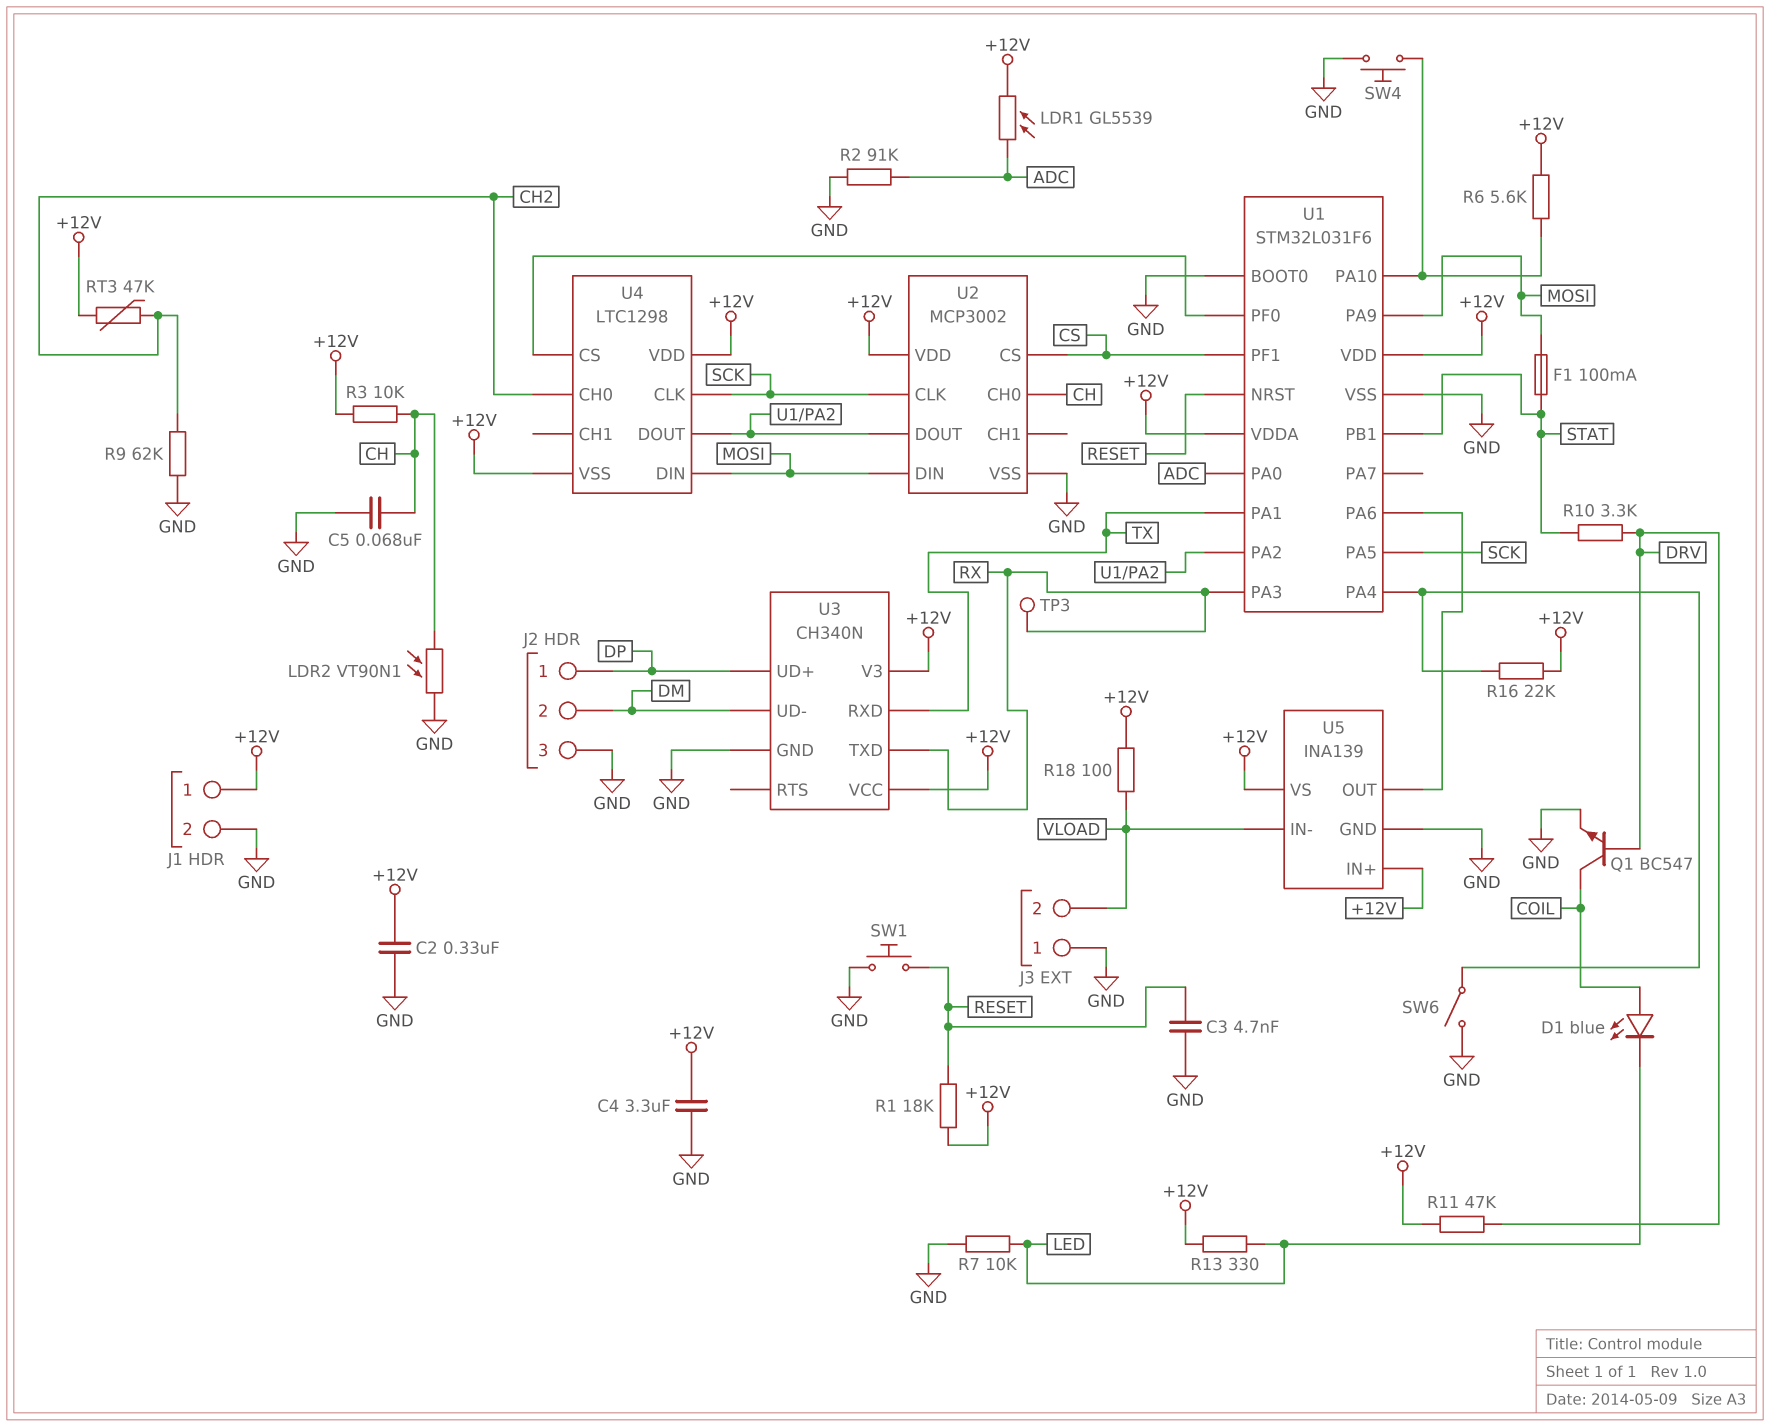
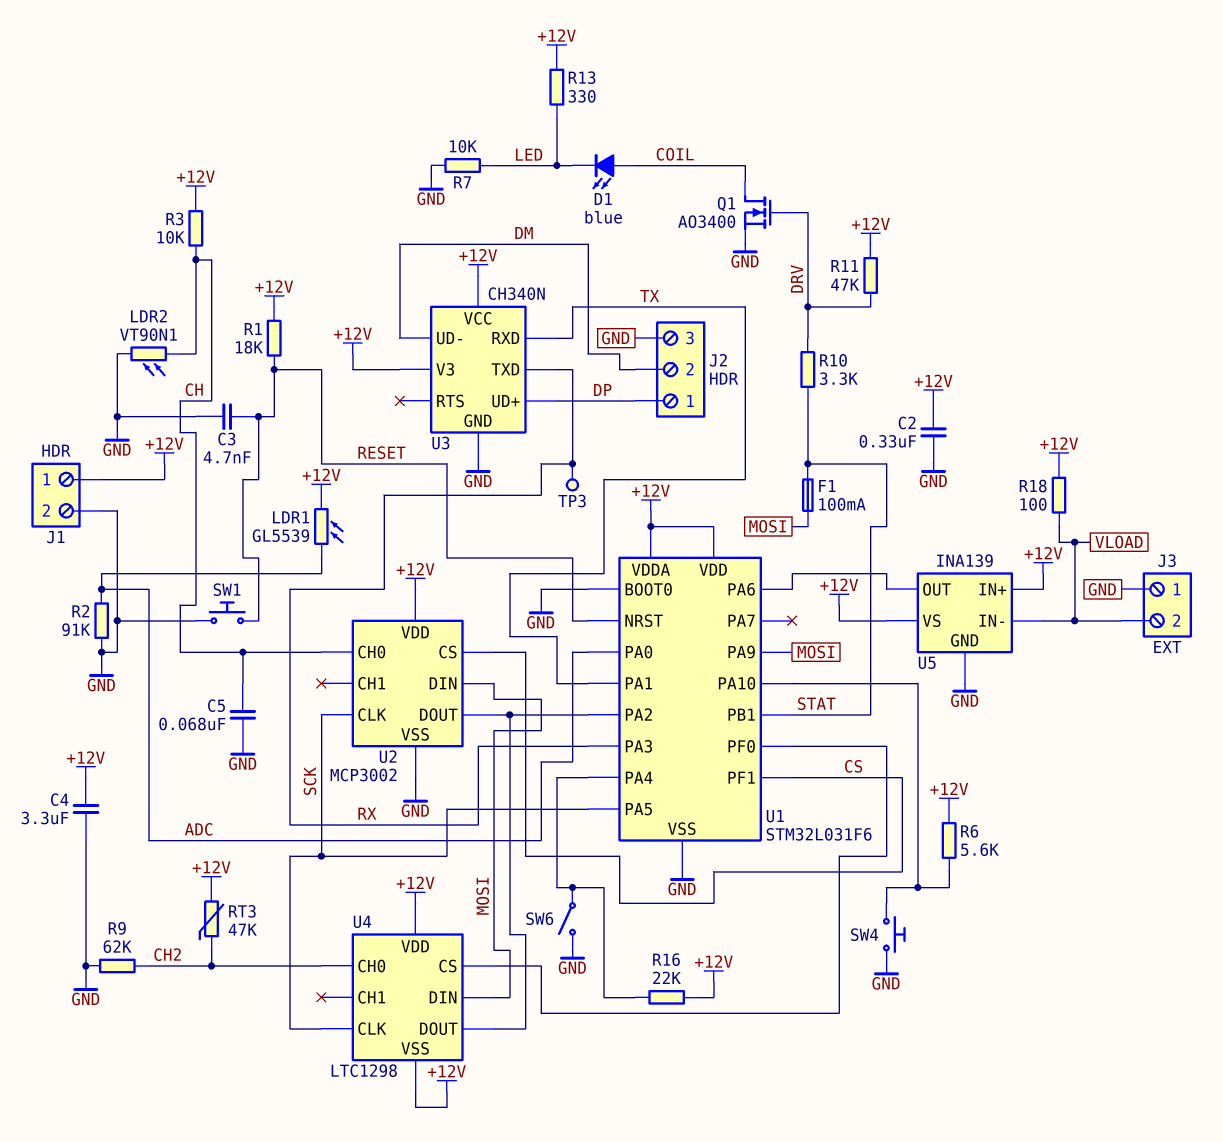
Q1: NPN BC547 (B DRV, C COIL, E GND) -> NMOS AO3400 (G DRV, D COIL, S GND)

